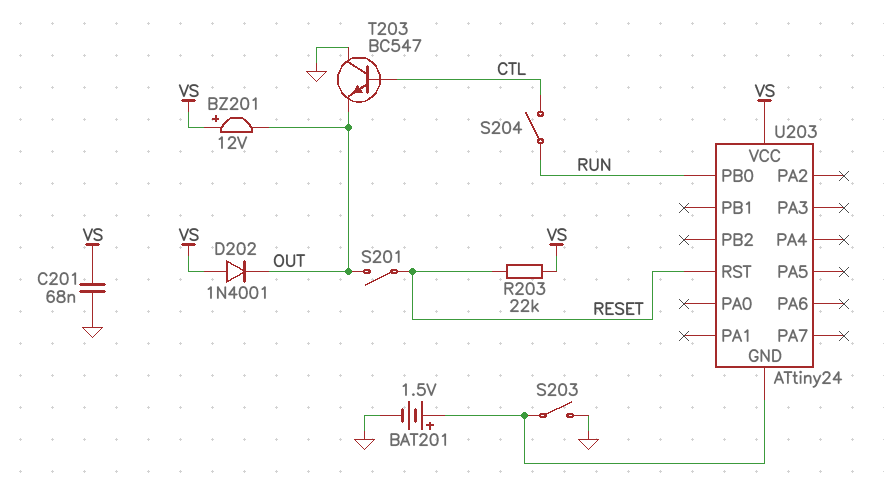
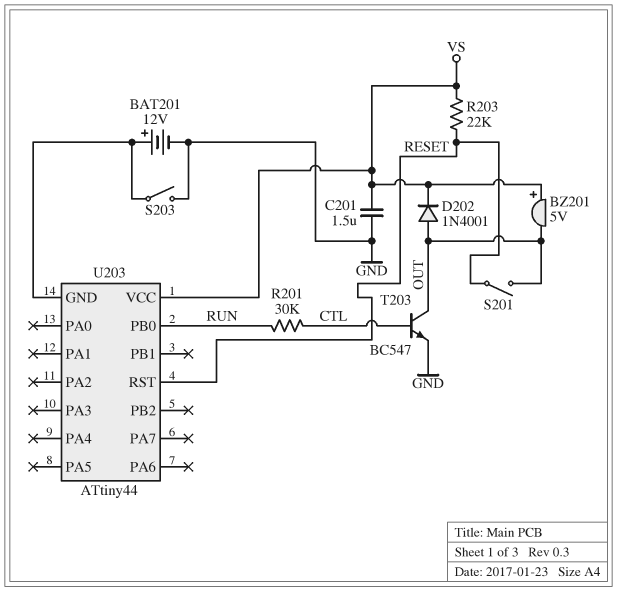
BAT201: 1.5V (plus U203/GND, minus GND) -> 12V (plus U203/GND, minus GND)
BZ201: buzzer 12V (plus VS, minus OUT) -> buzzer 5V (plus VS, minus OUT)
C201: 68nF (GND, VS) -> 1.5uF (GND, VS)
D202: diode 1N4001 (A VS, K OUT) -> diode 1N4001 (A OUT, K VS)
R201: none -> 30k (CTL, RUN)
S204: switch (CTL, RUN) -> none
T203: NPN BC547 (B CTL, C GND, E OUT) -> NPN BC547 (B CTL, C OUT, E GND)
U203: ATtiny24 -> ATtiny44

